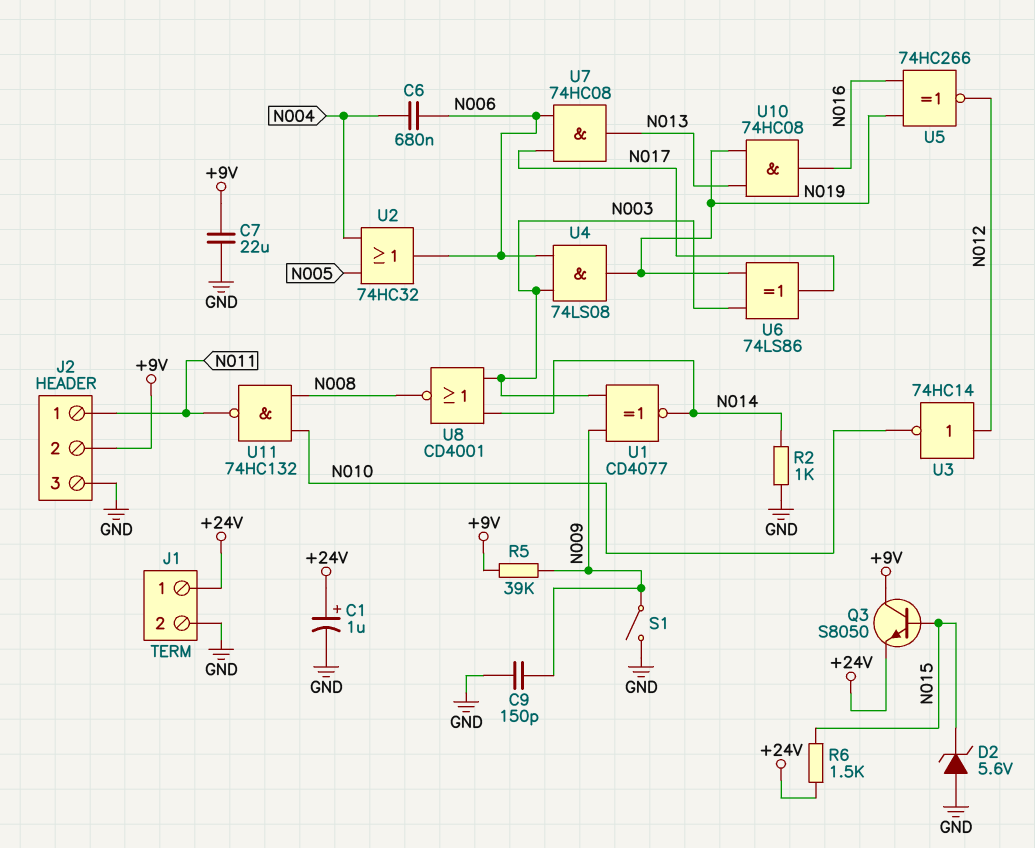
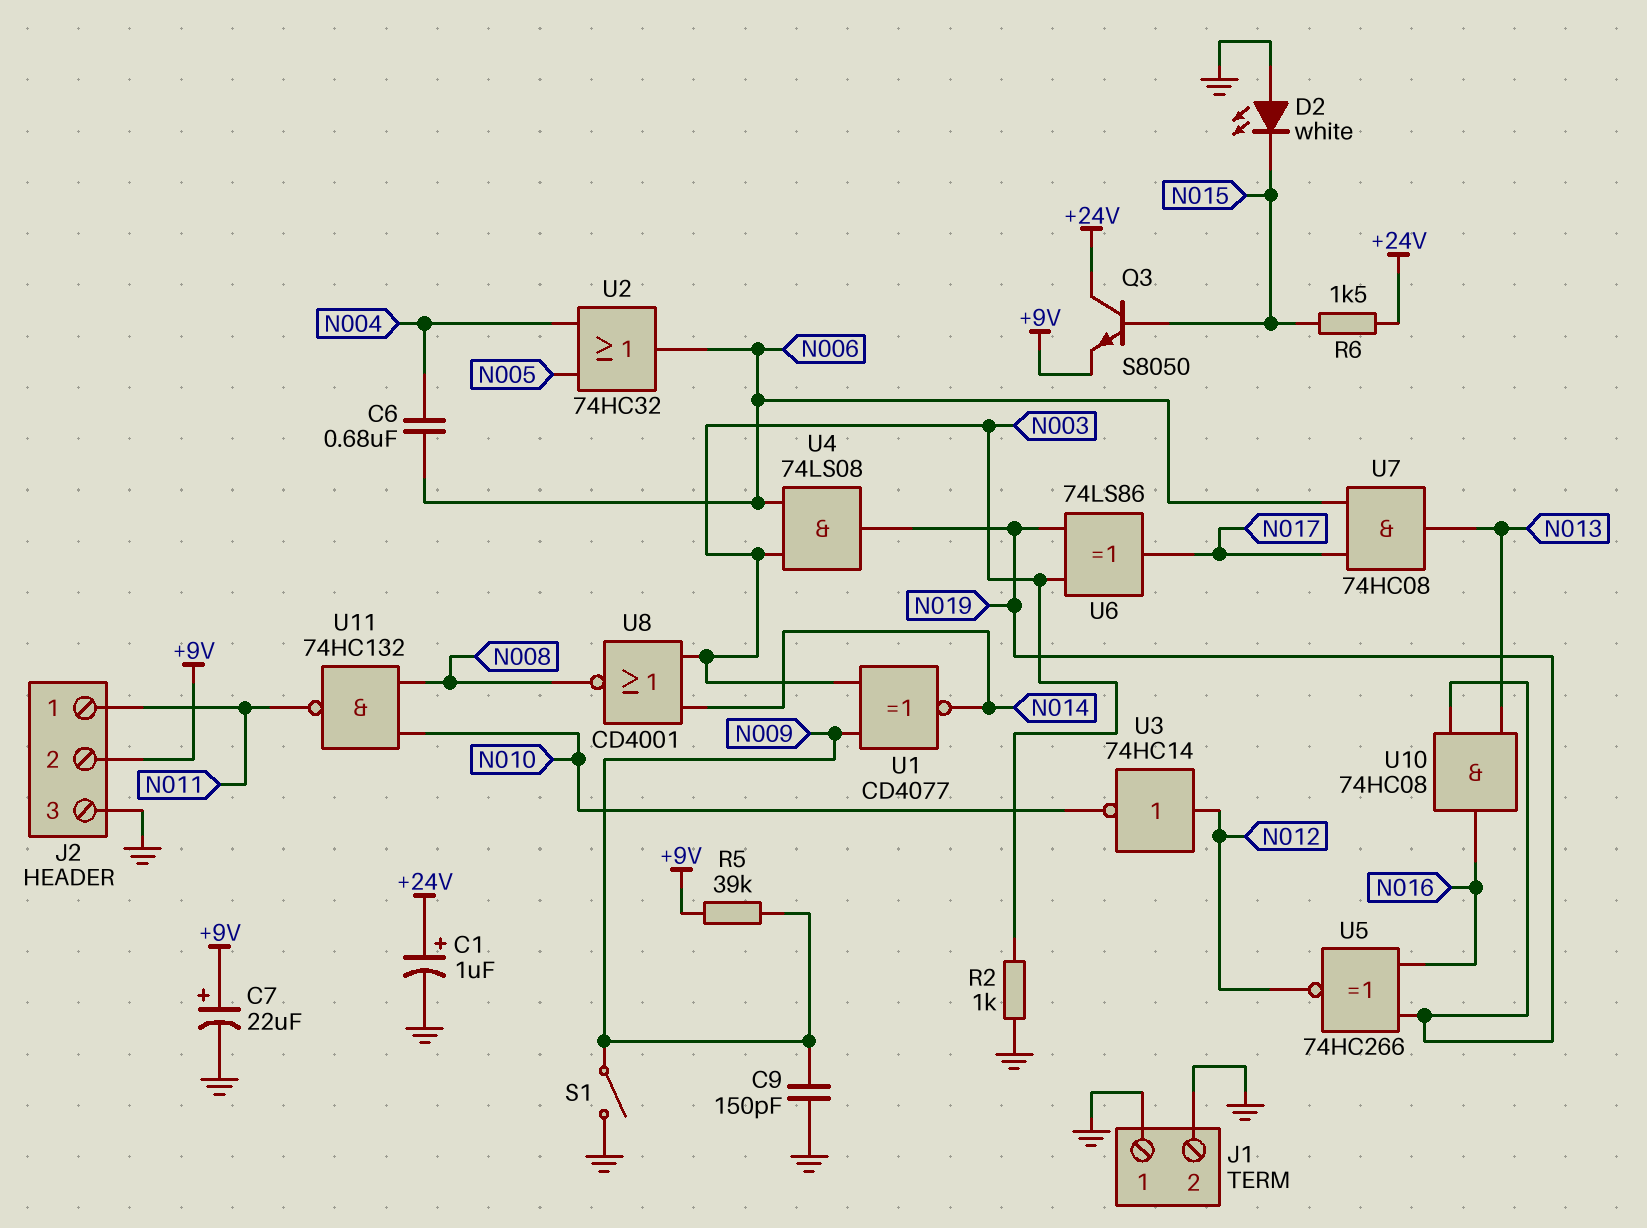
C7: 22uF (+9V, GND) -> 22uF (plus +9V, minus GND)
D2: zener 5.6V (A GND, K N015) -> LED white (A GND, K N015)
J1 pin 1: +24V -> GND
Q3: NPN S8050 (B N015, C +9V, E +24V) -> NPN S8050 (B N015, C +24V, E +9V)
R2: 1k (GND, N014) -> 1k (GND, N003)

